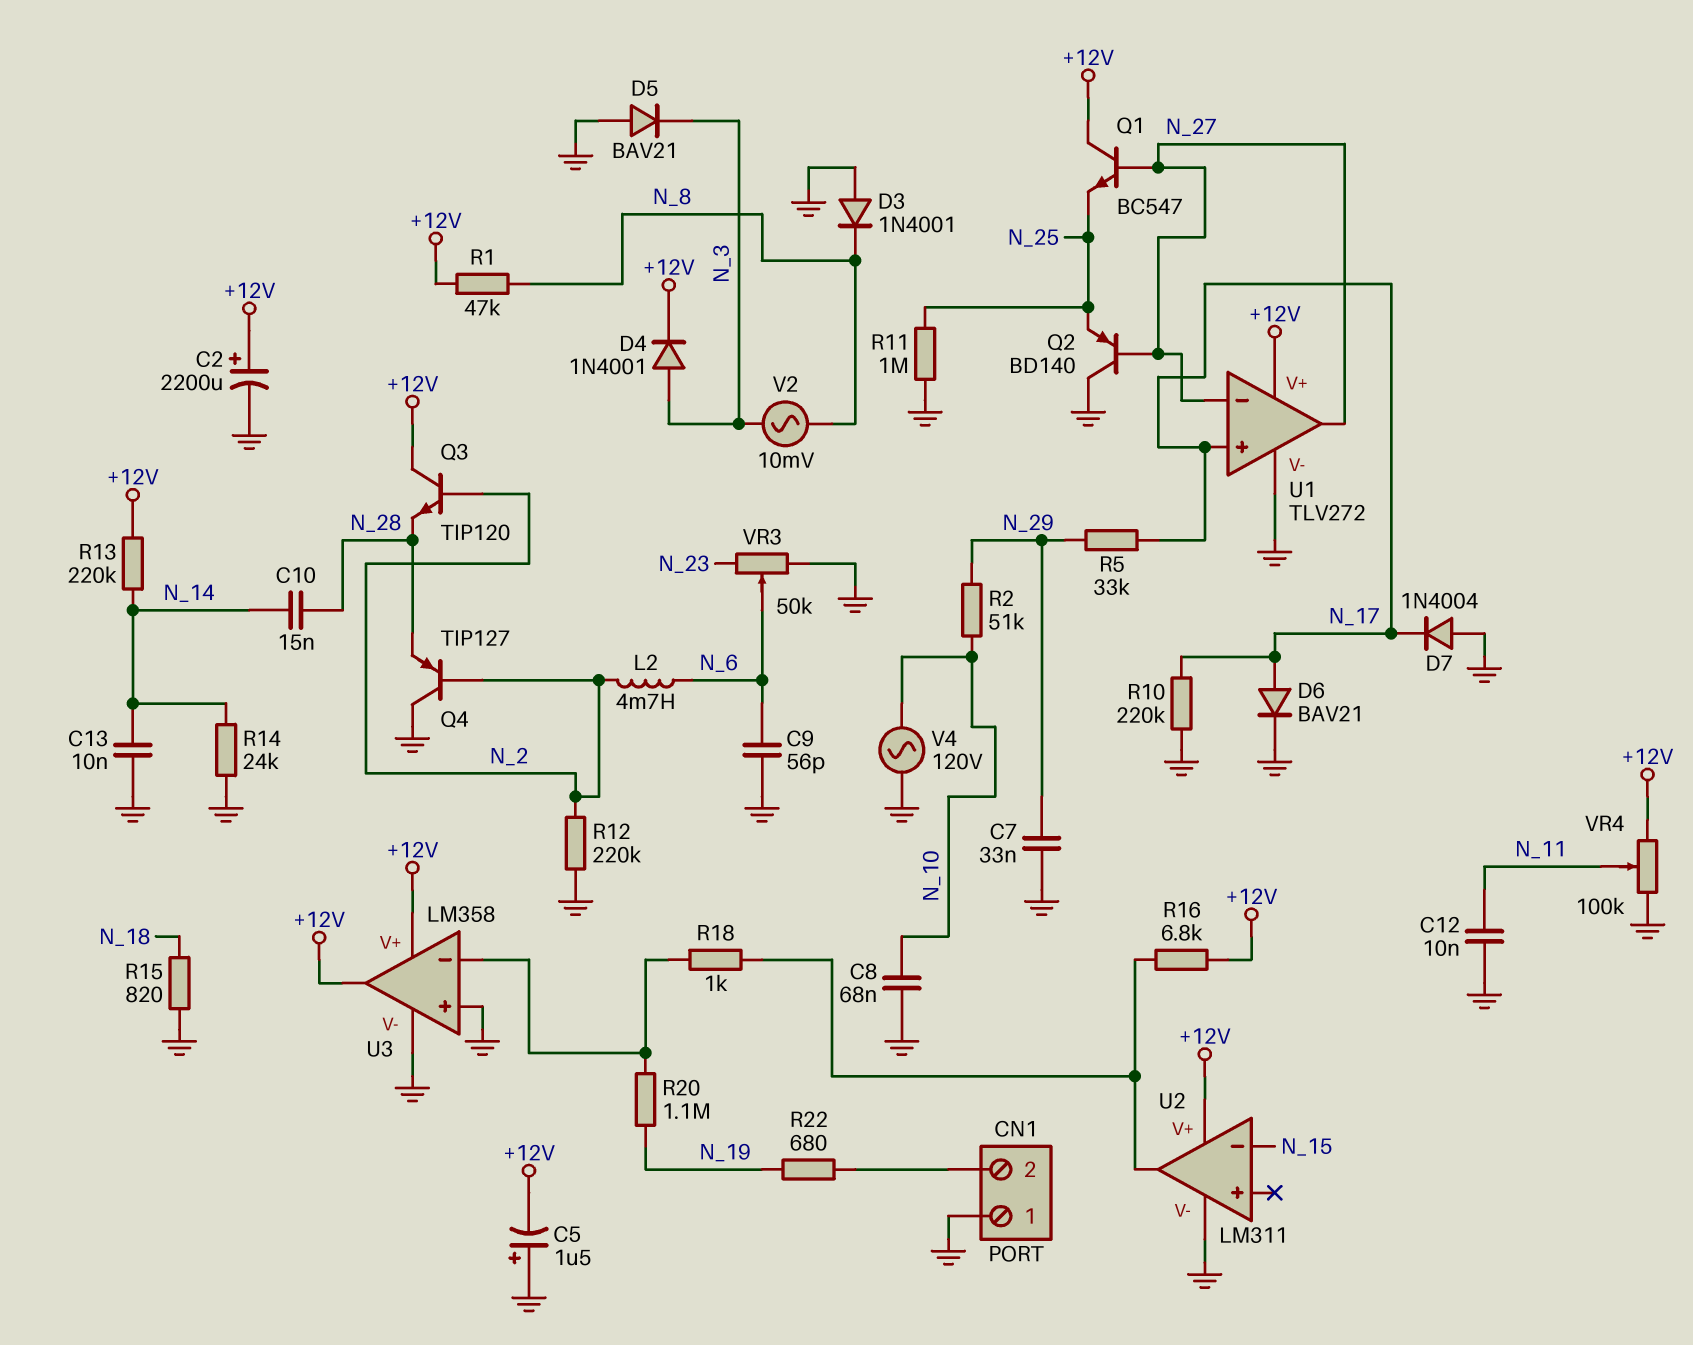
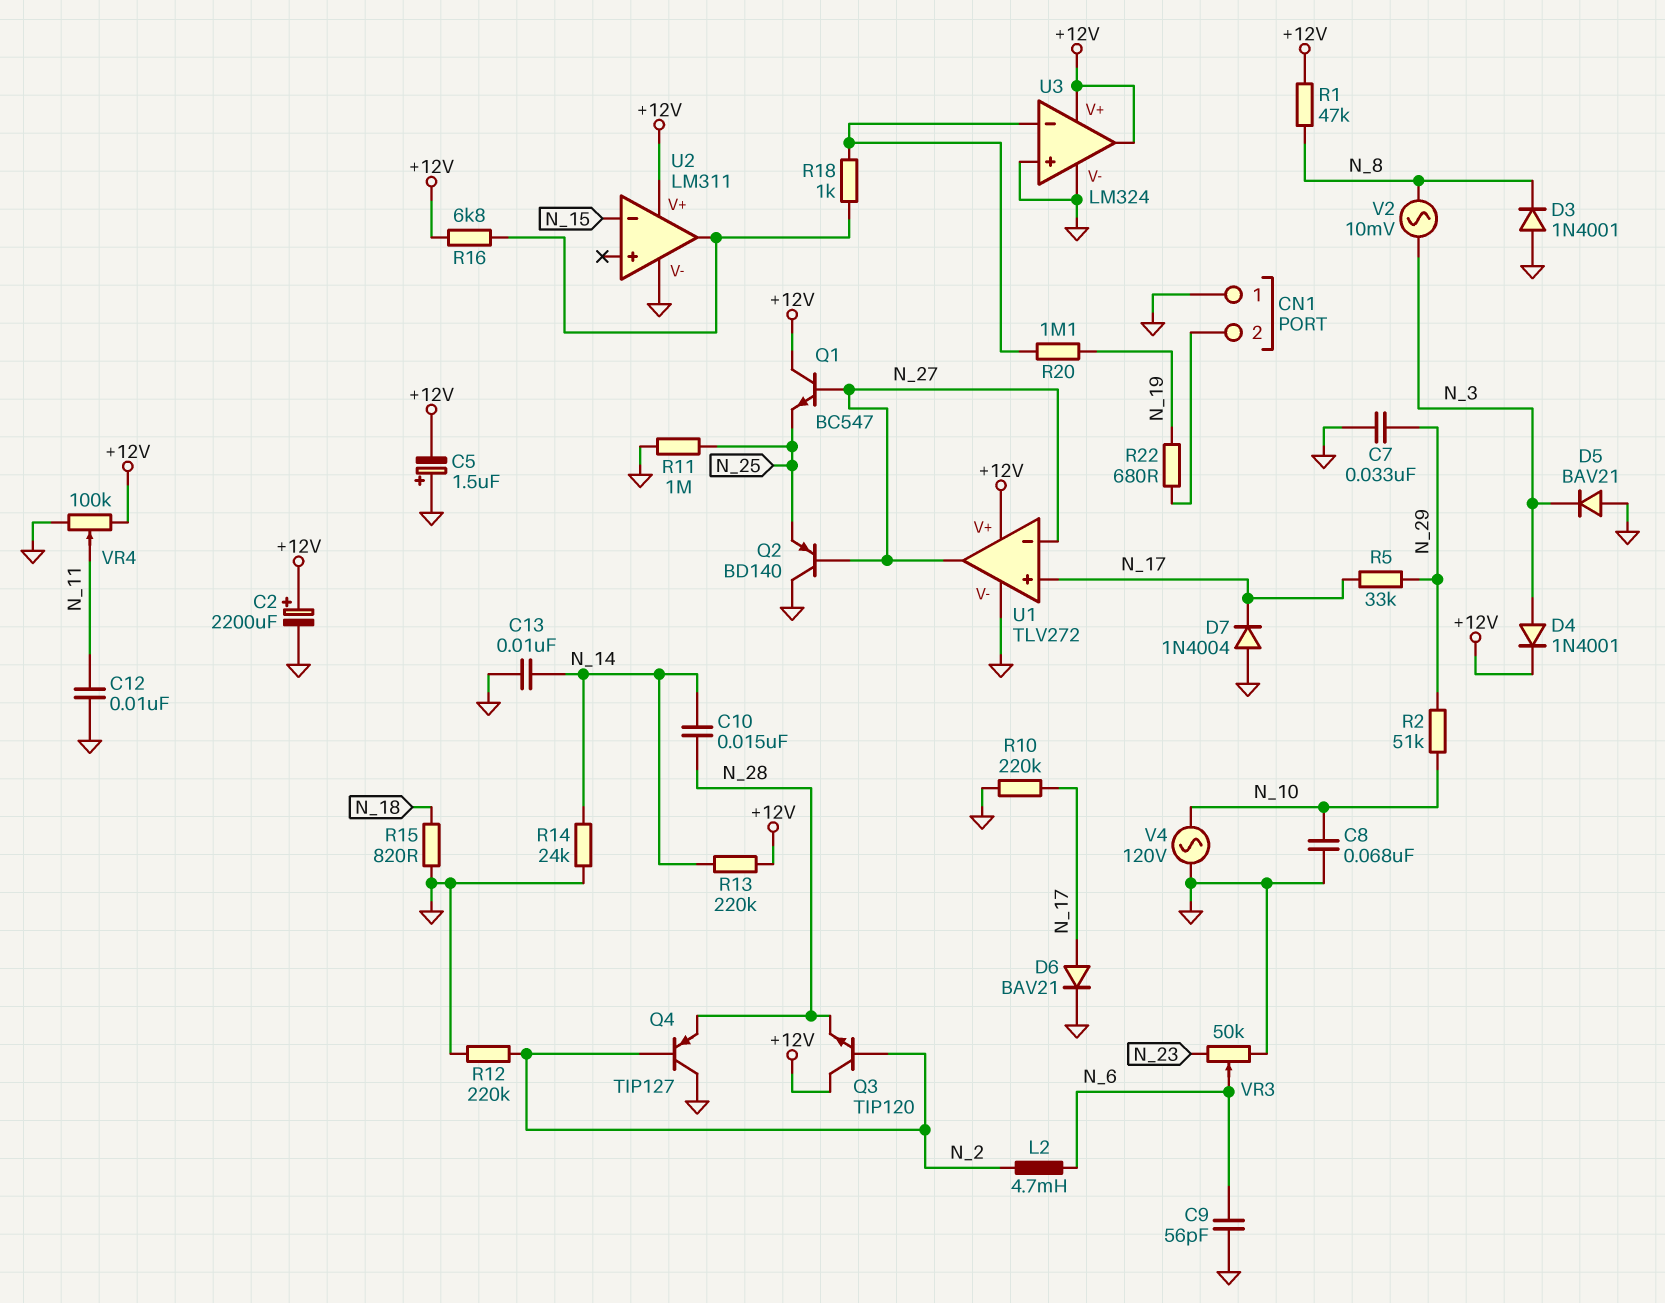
U3: LM358 -> LM324

